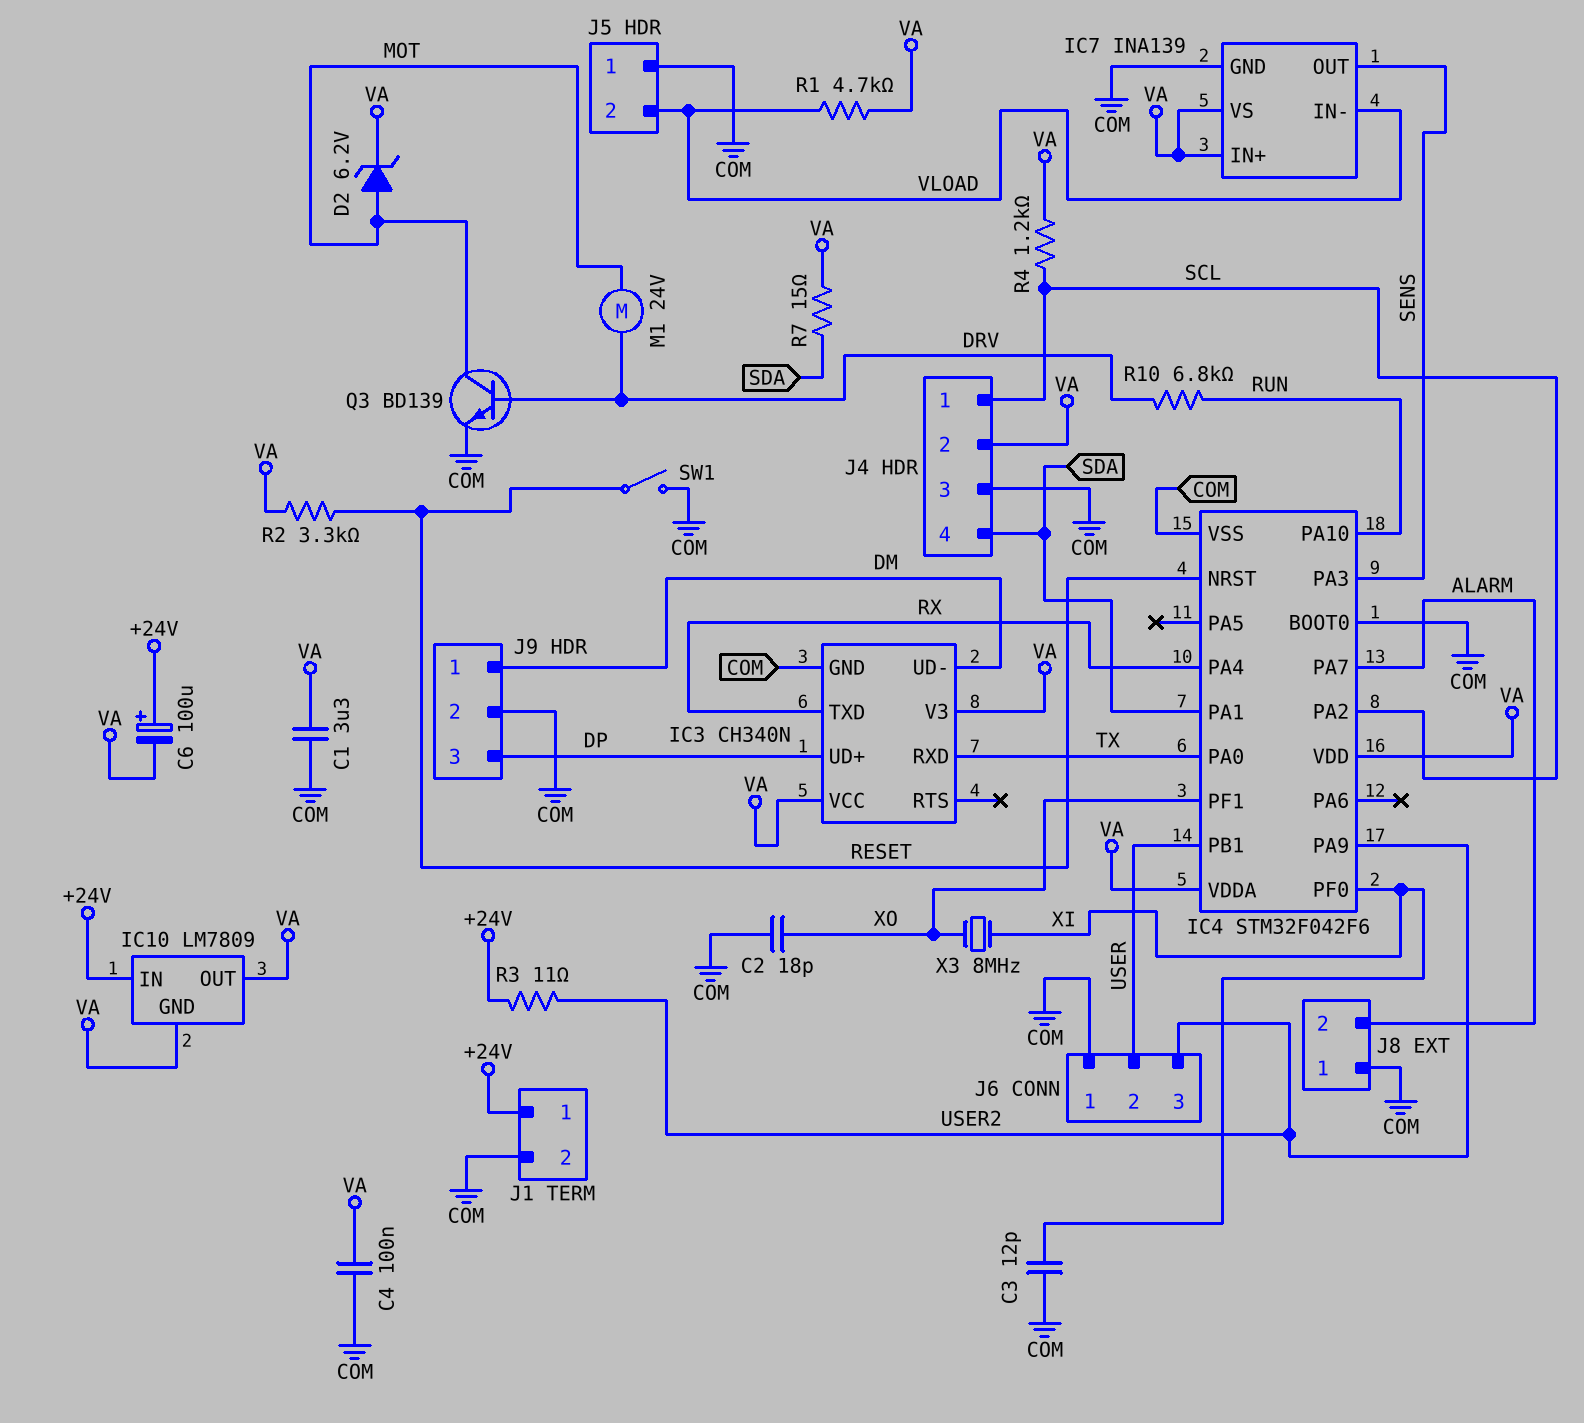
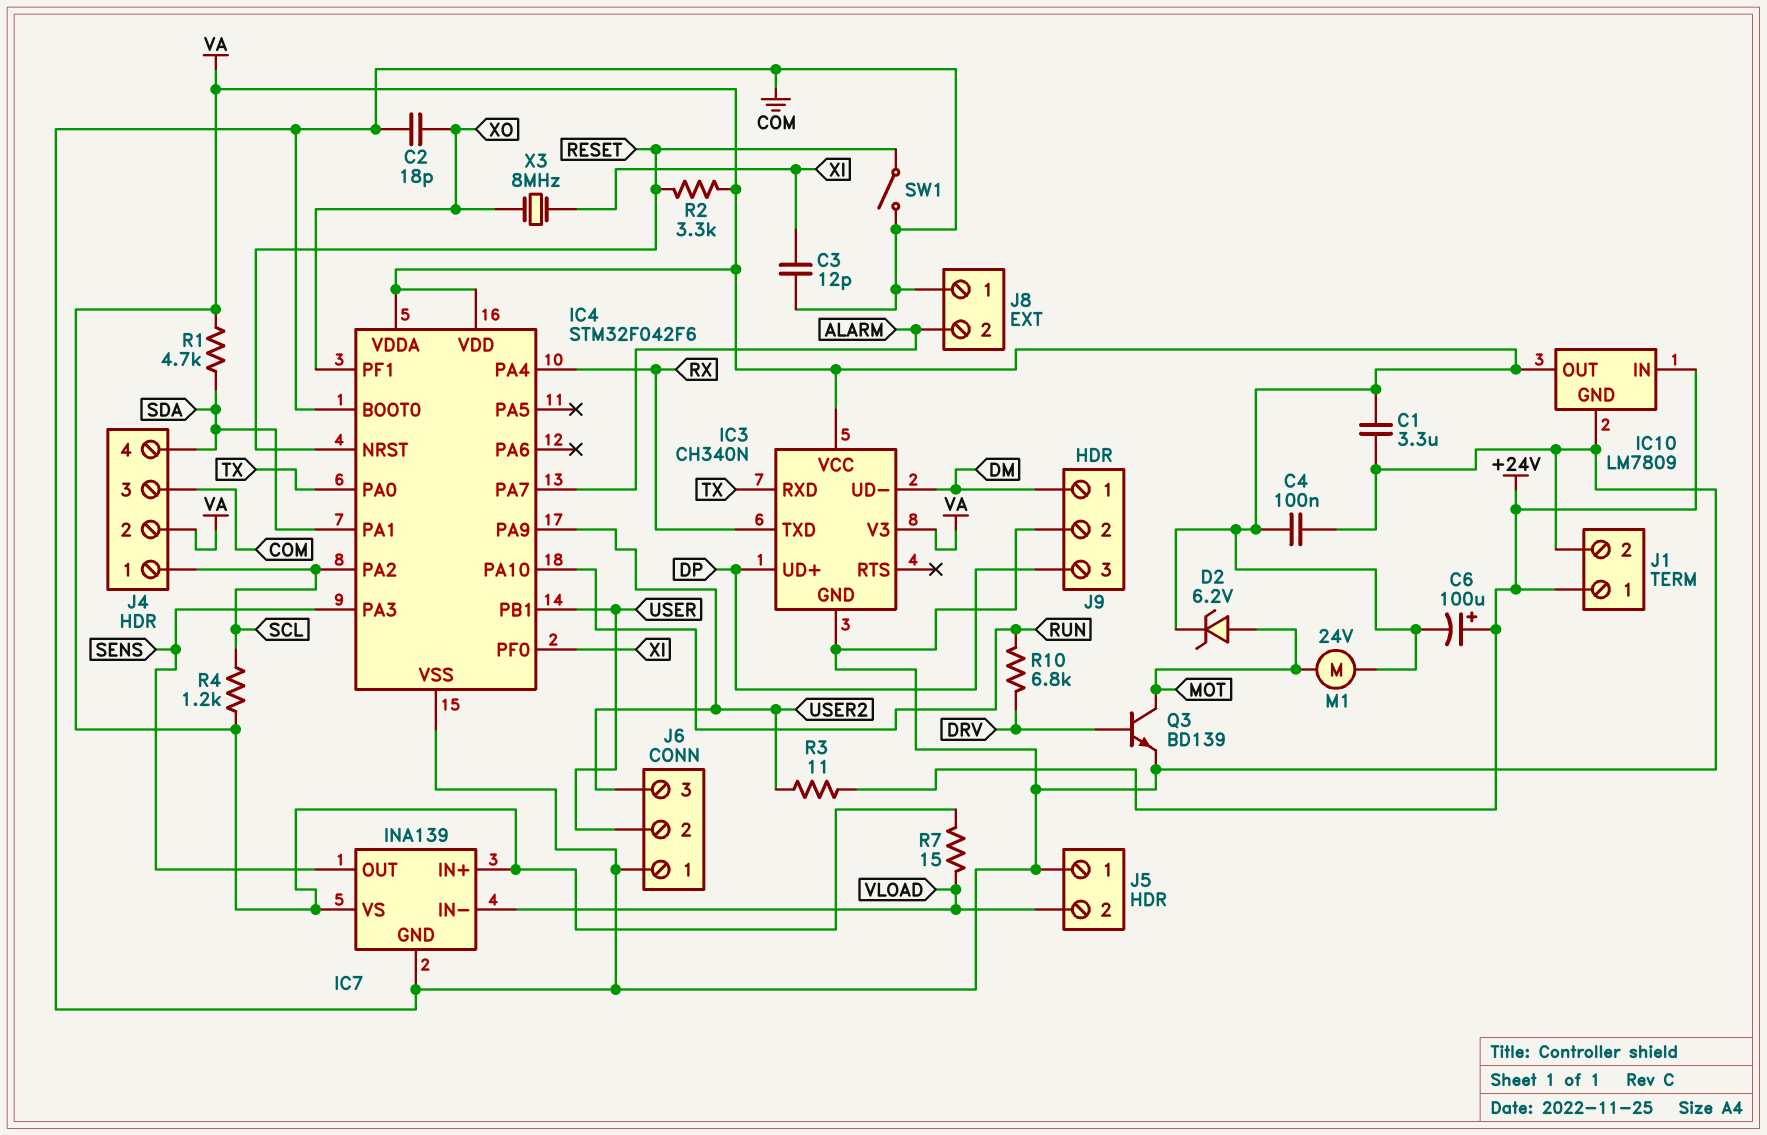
IC10 pin GND: VA -> COM
M1: motor 24V (DRV, MOT) -> motor 24V (MOT, VA)
R1: 4.7k (VA, VLOAD) -> 4.7k (SDA, VA)
R7: 15 (SDA, VA) -> 15 (VA, VLOAD)

